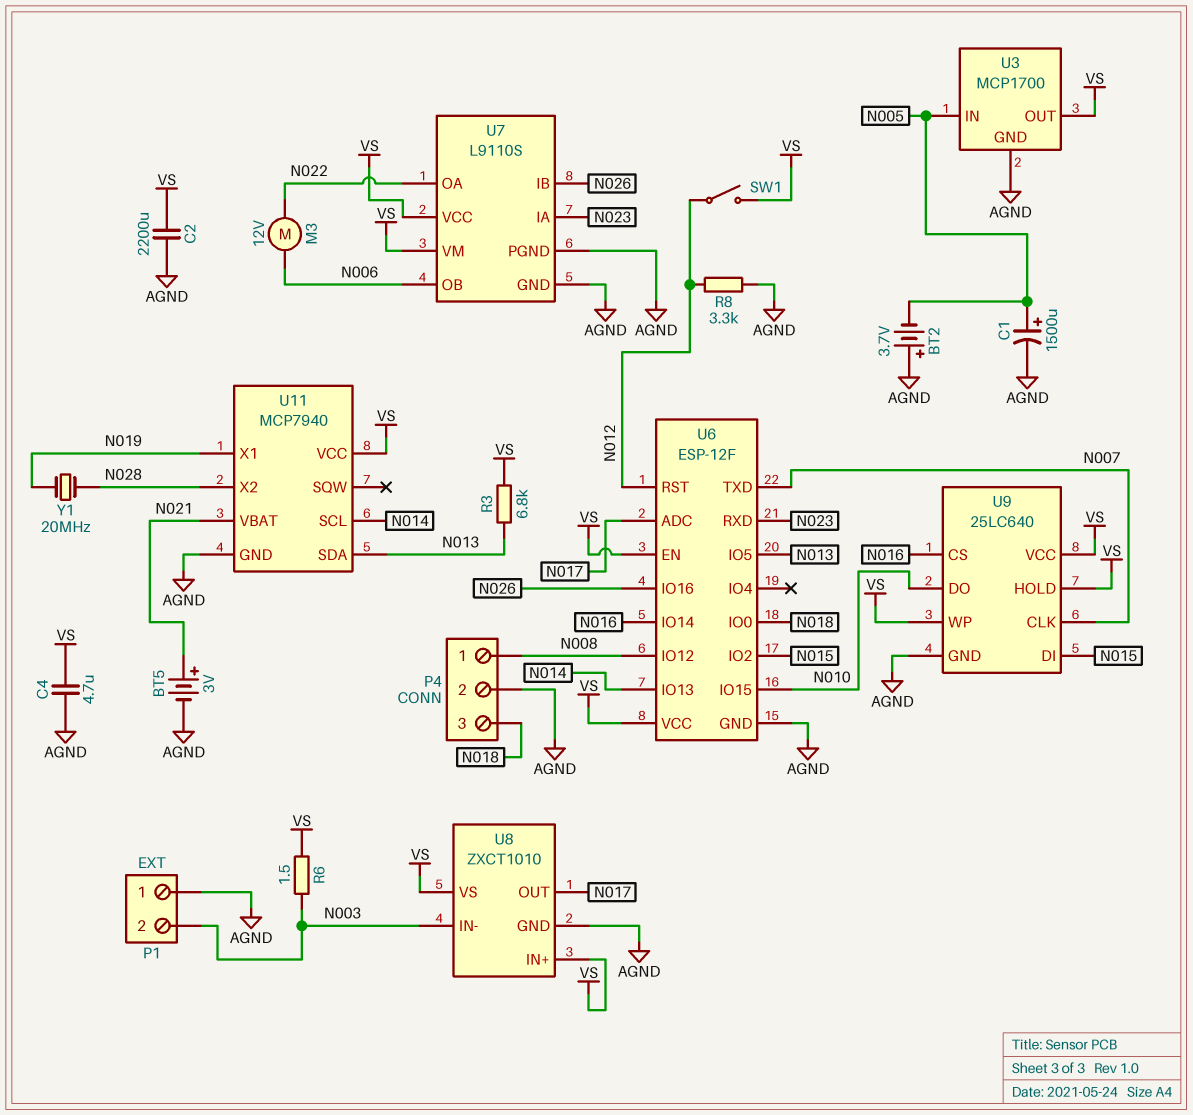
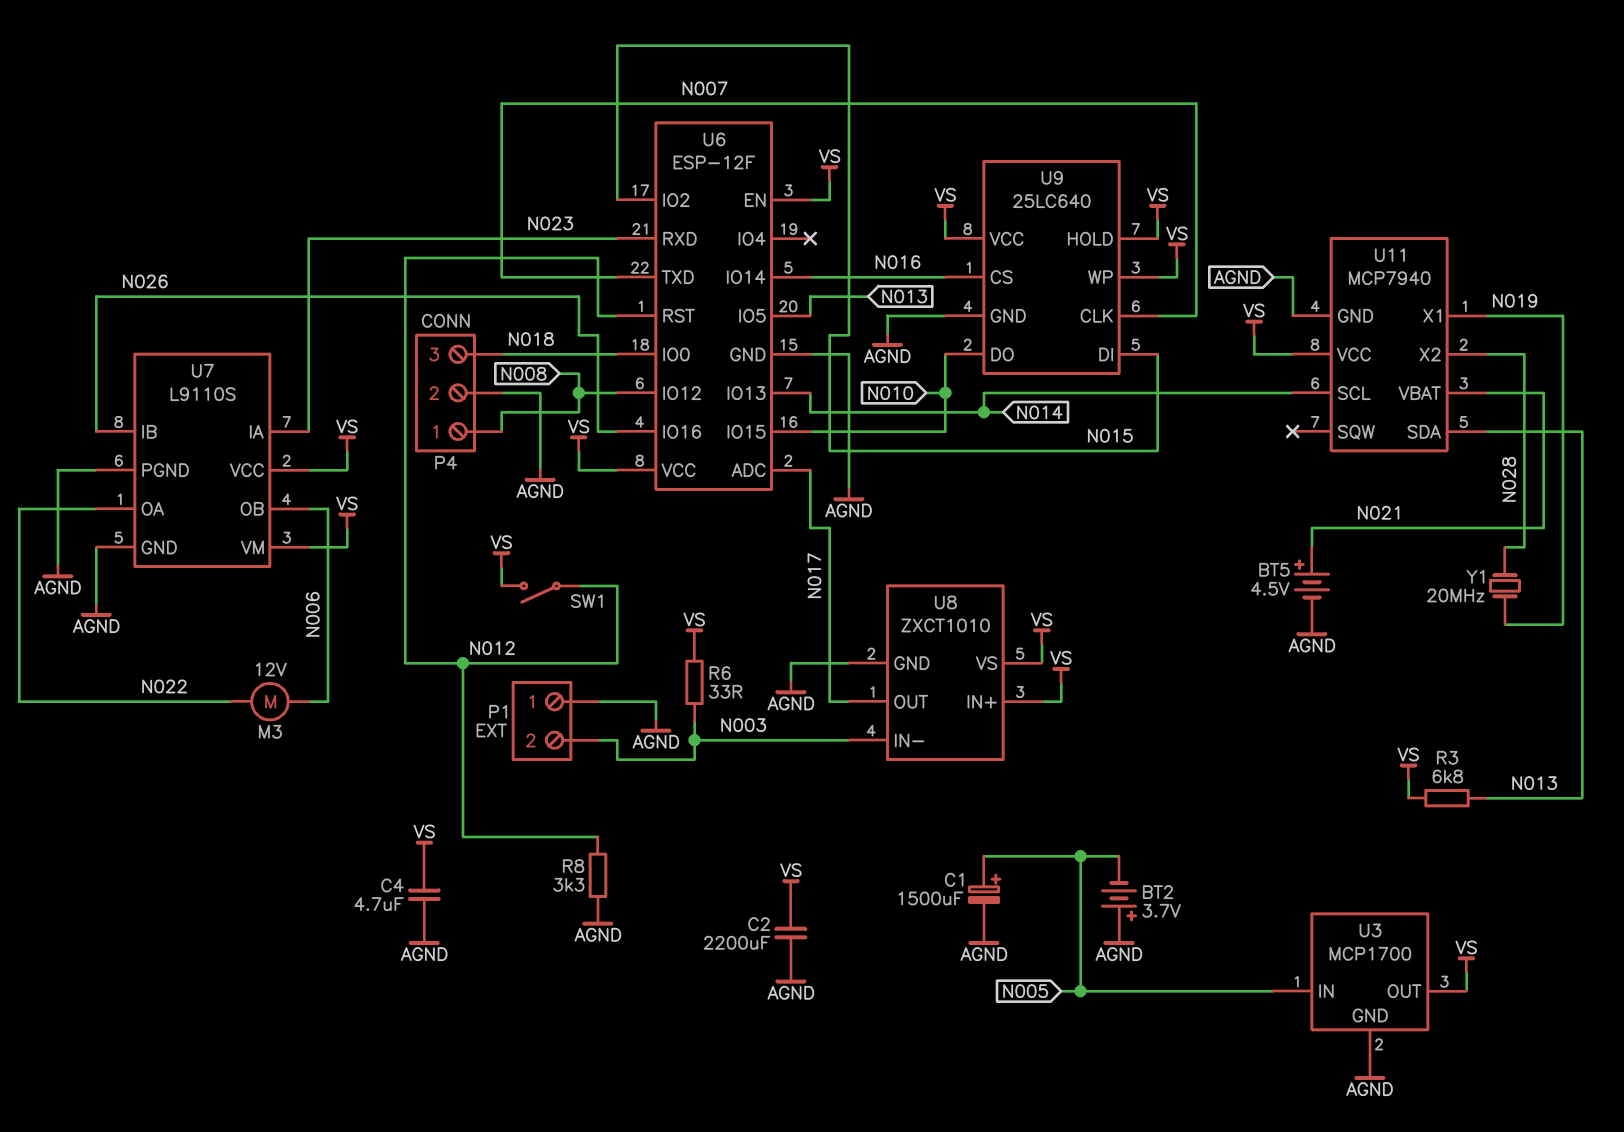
BT5: 3V (plus N021, minus AGND) -> 4.5V (plus N021, minus AGND)
R6: 1.5 (N003, VS) -> 33 (N003, VS)

